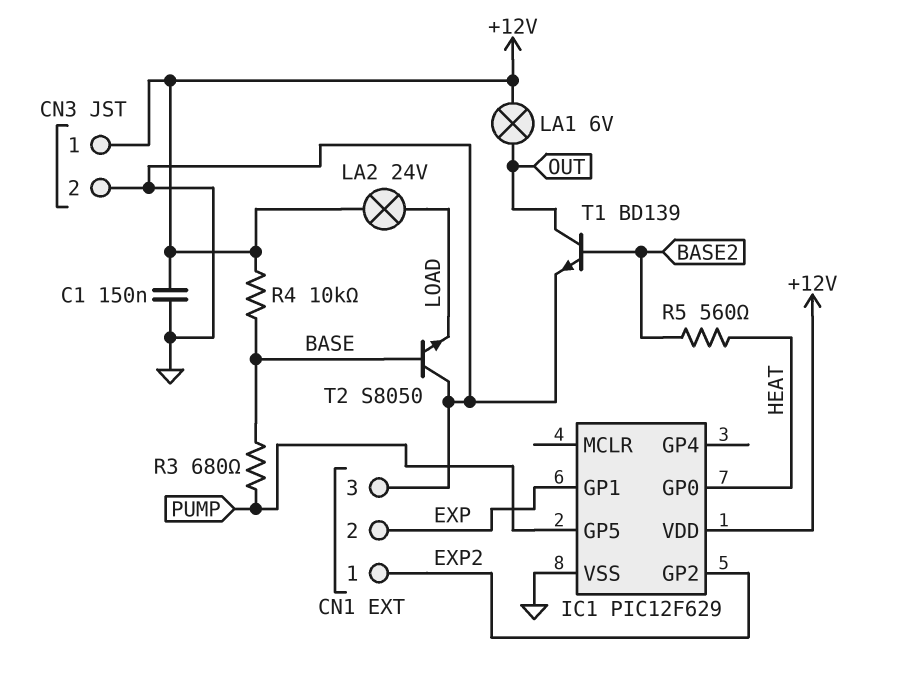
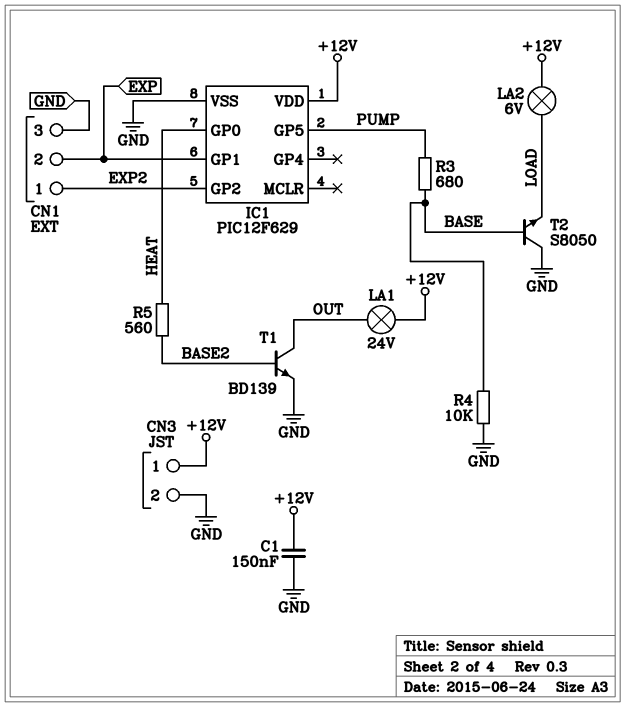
LA1: lamp 6V (+12V, OUT) -> lamp 24V (+12V, OUT)
LA2: lamp 24V (+12V, LOAD) -> lamp 6V (+12V, LOAD)
R4: 10k (+12V, BASE) -> 10k (BASE, GND)

